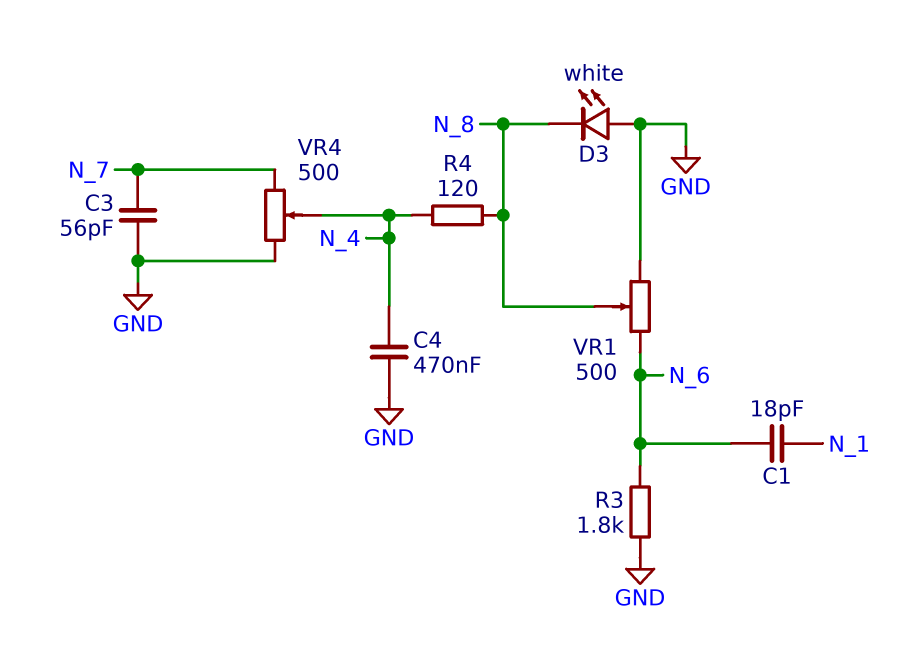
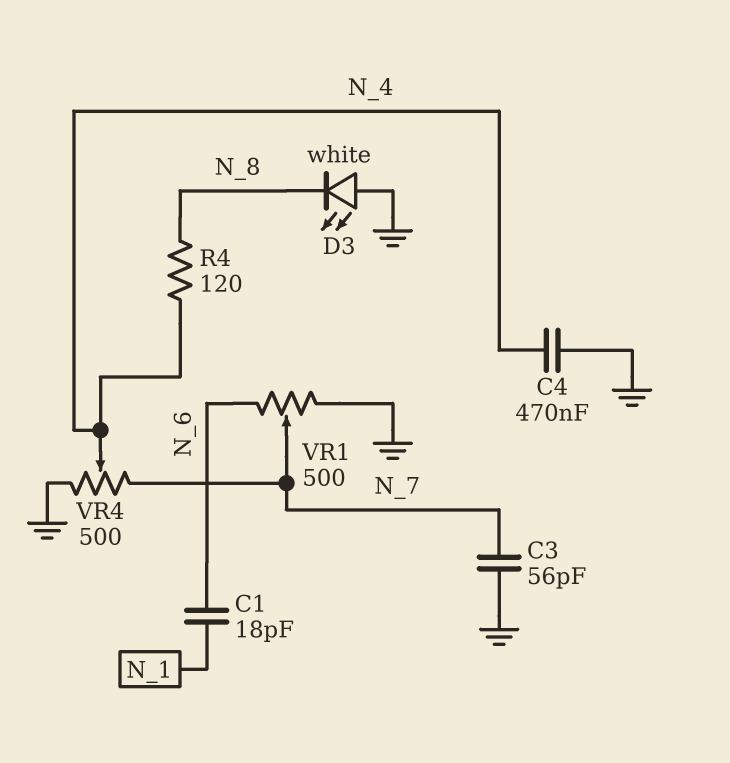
R3: 1.8k (GND, N_6) -> none
VR1: 500 (GND, N_6, wiper N_8) -> 500 (GND, N_6, wiper N_7)

